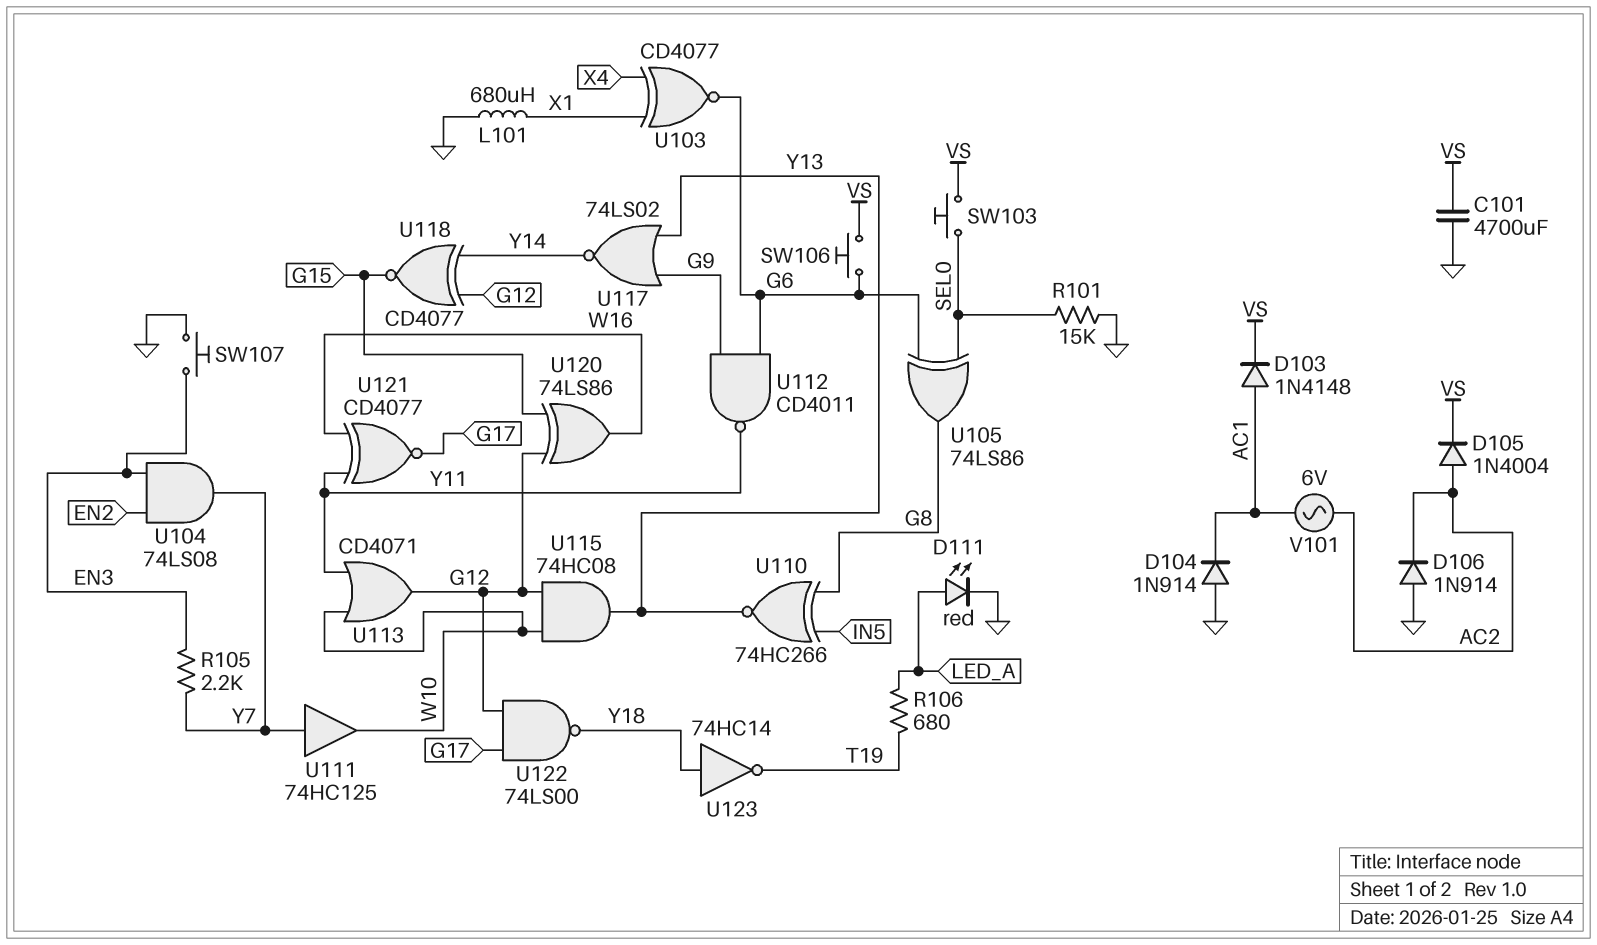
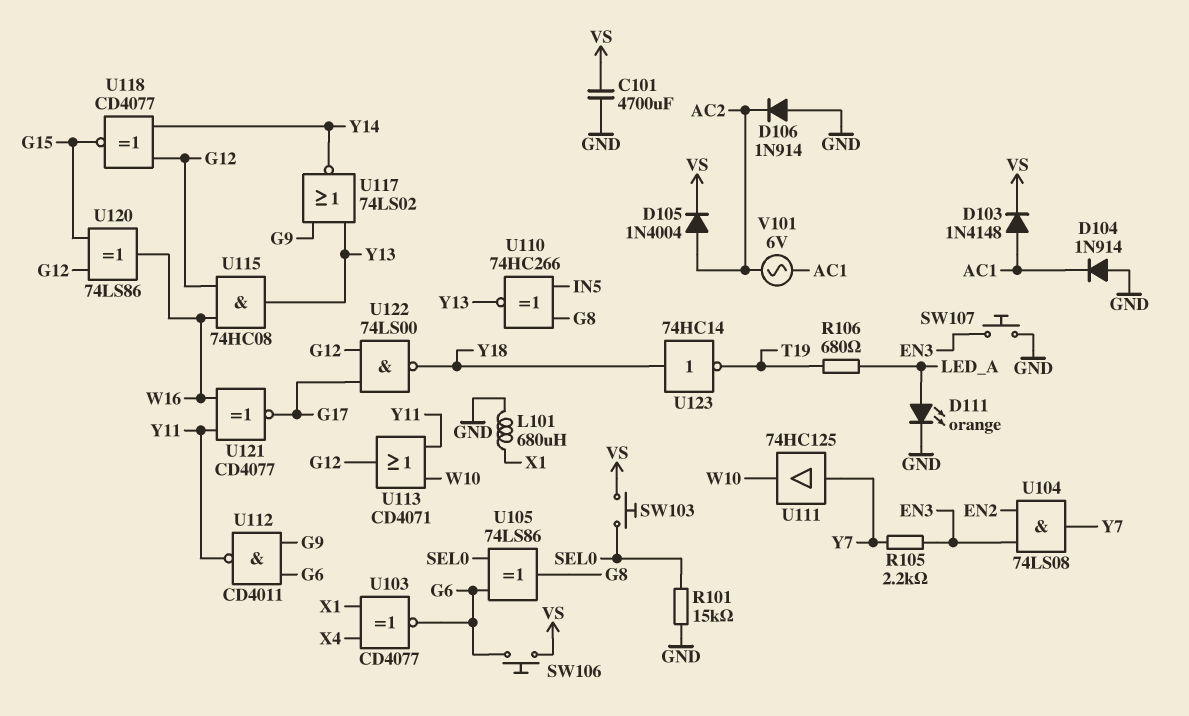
D111: LED red (A LED_A, K GND) -> LED orange (A LED_A, K GND)
U115: AND 74HC08 (in G12, in W10, out Y13) -> AND 74HC08 (in G12, in W16, out Y13)

